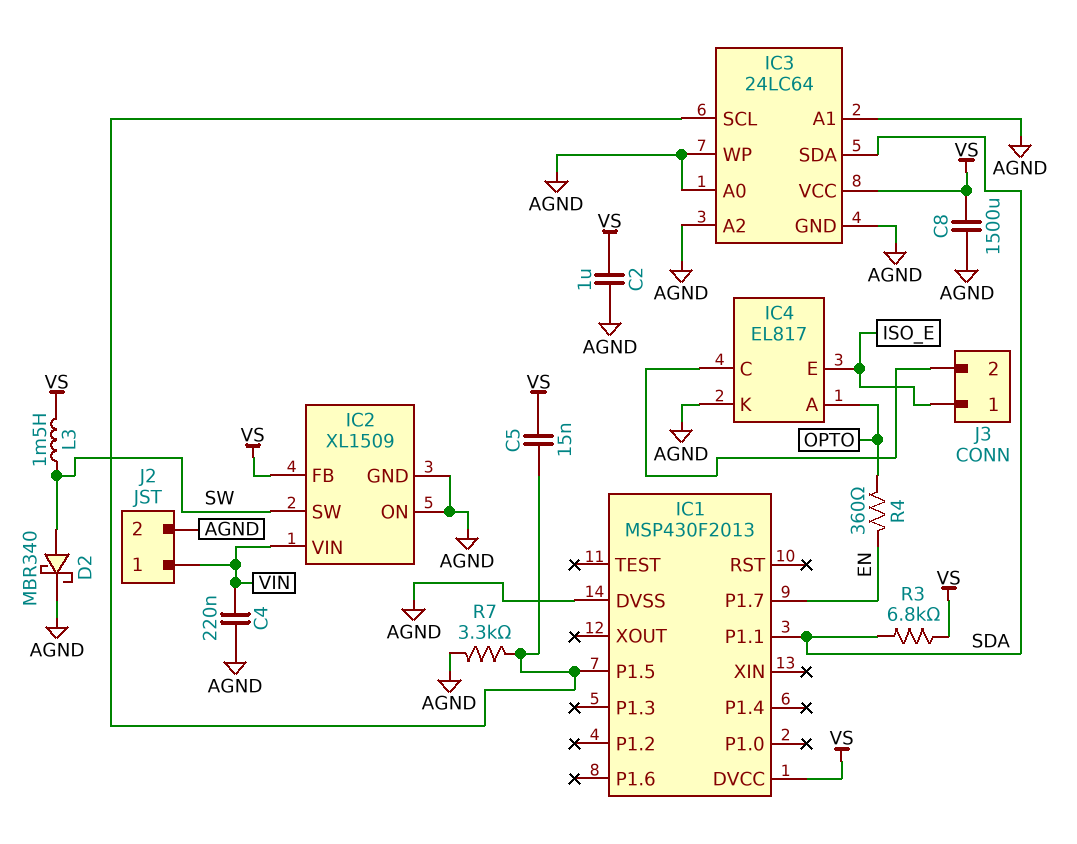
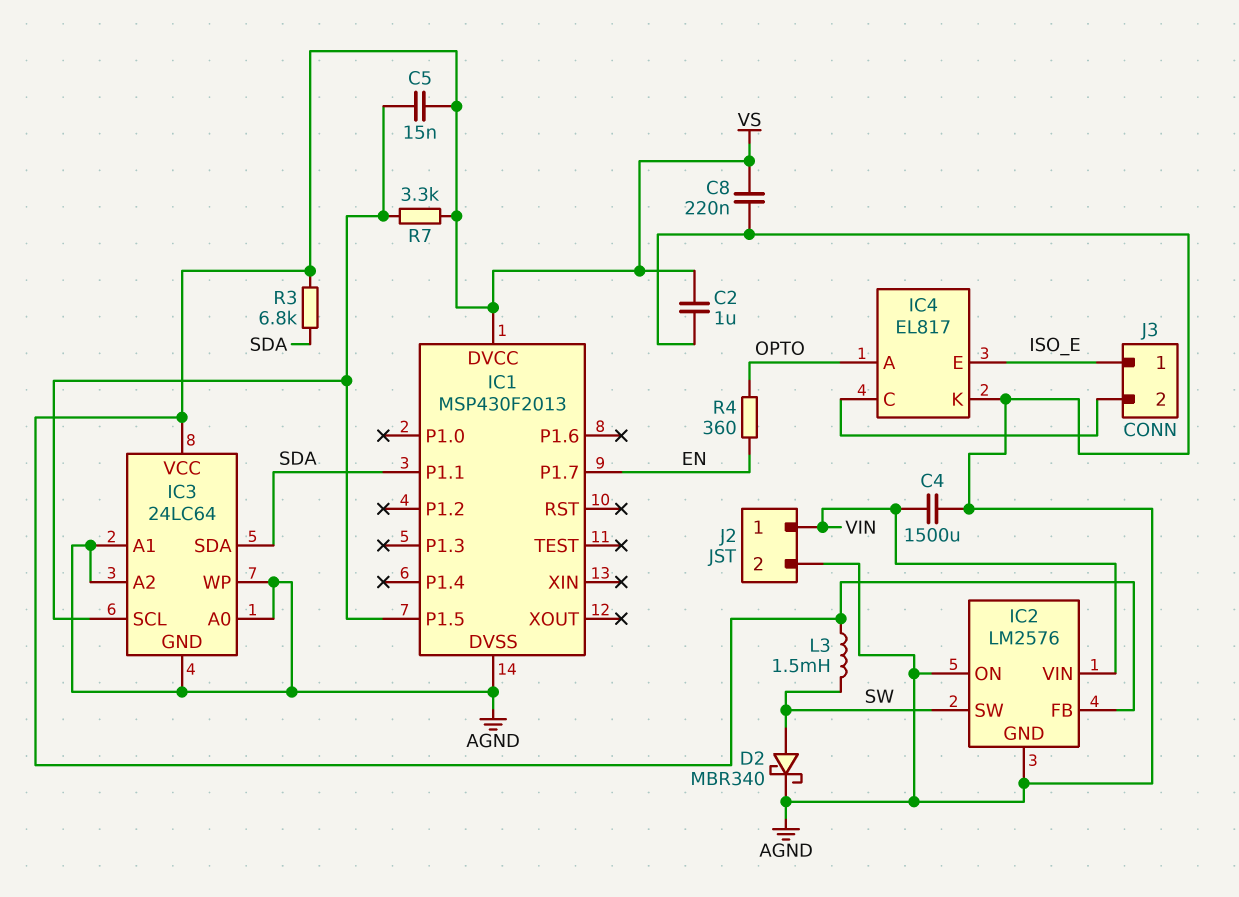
C4: 220nF (AGND, VIN) -> 1500uF (AGND, VIN)
C8: 1500uF (AGND, VS) -> 220nF (AGND, VS)
IC2: XL1509 -> LM2576
R7: 3.3k (AGND, IC1/P1.5) -> 3.3k (IC1/P1.5, VS)

